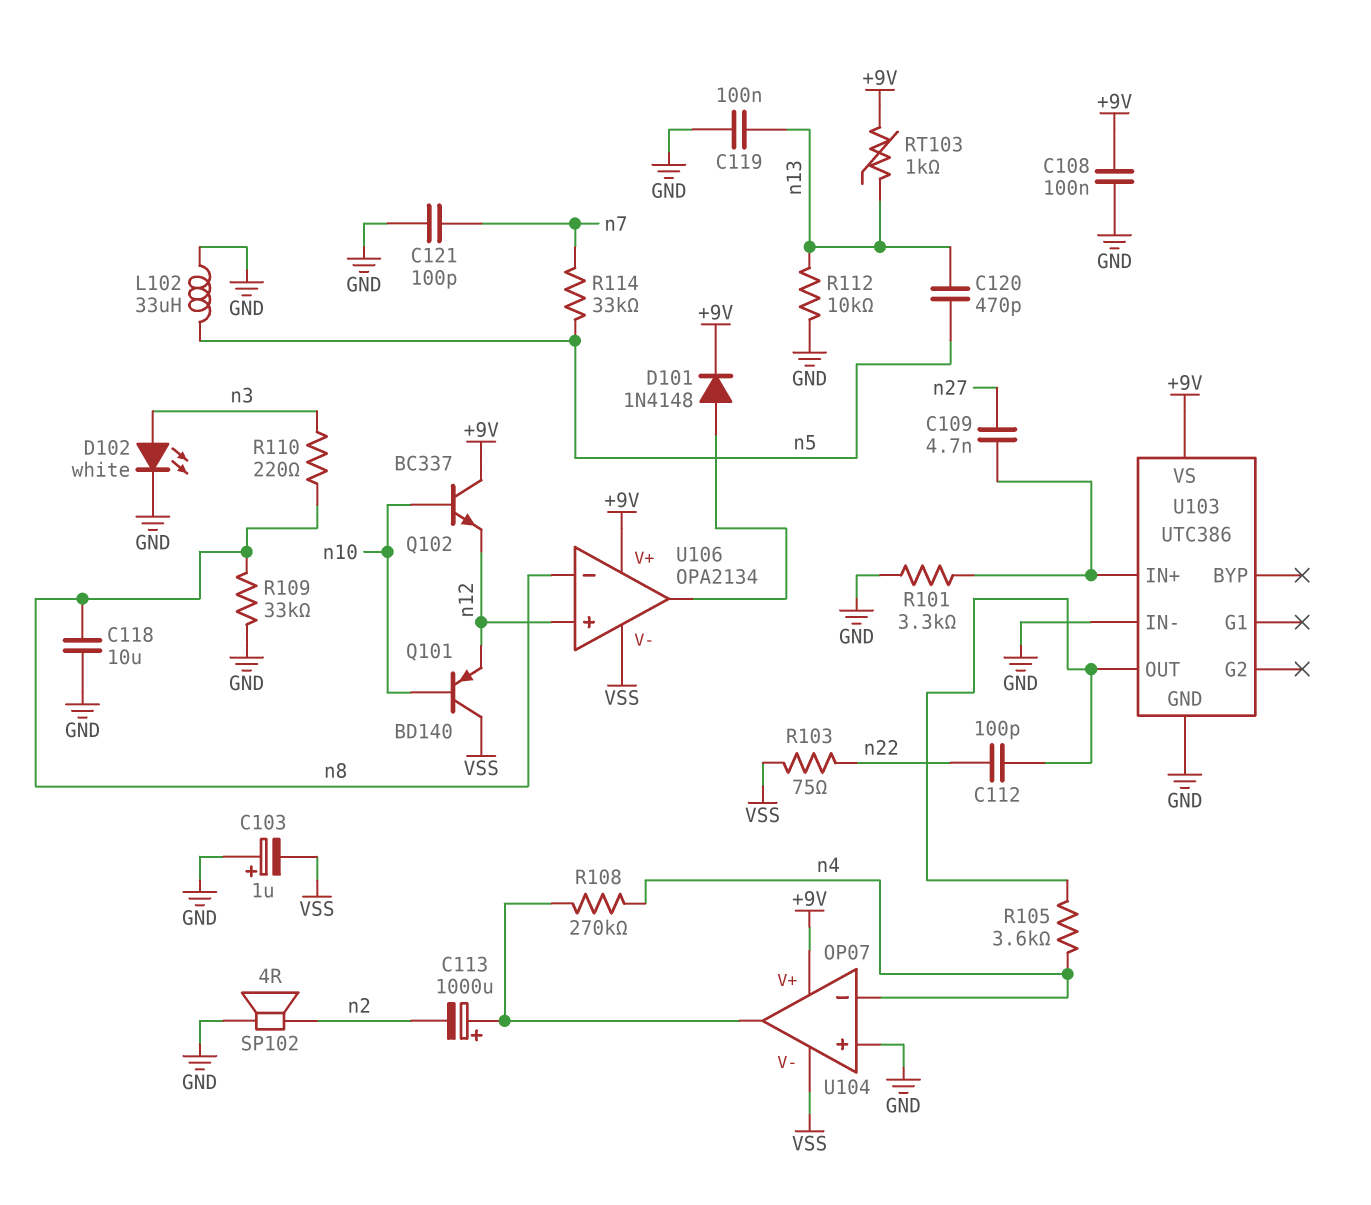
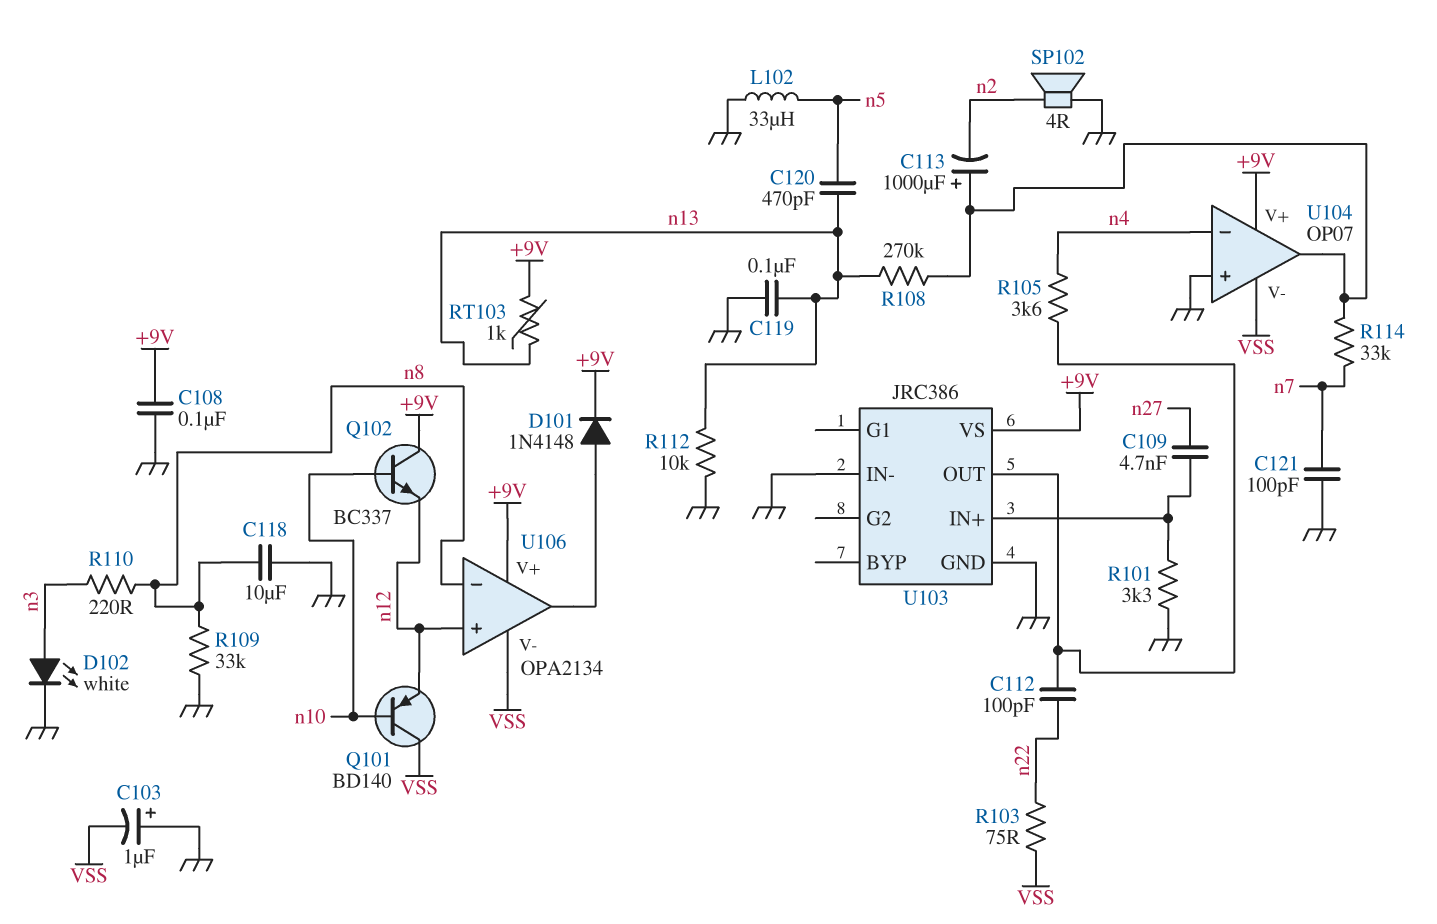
R108: 270k (U104/out, n4) -> 270k (U104/out, n13)
R114: 33k (n5, n7) -> 33k (U104/out, n7)
U103: UTC386 -> JRC386

